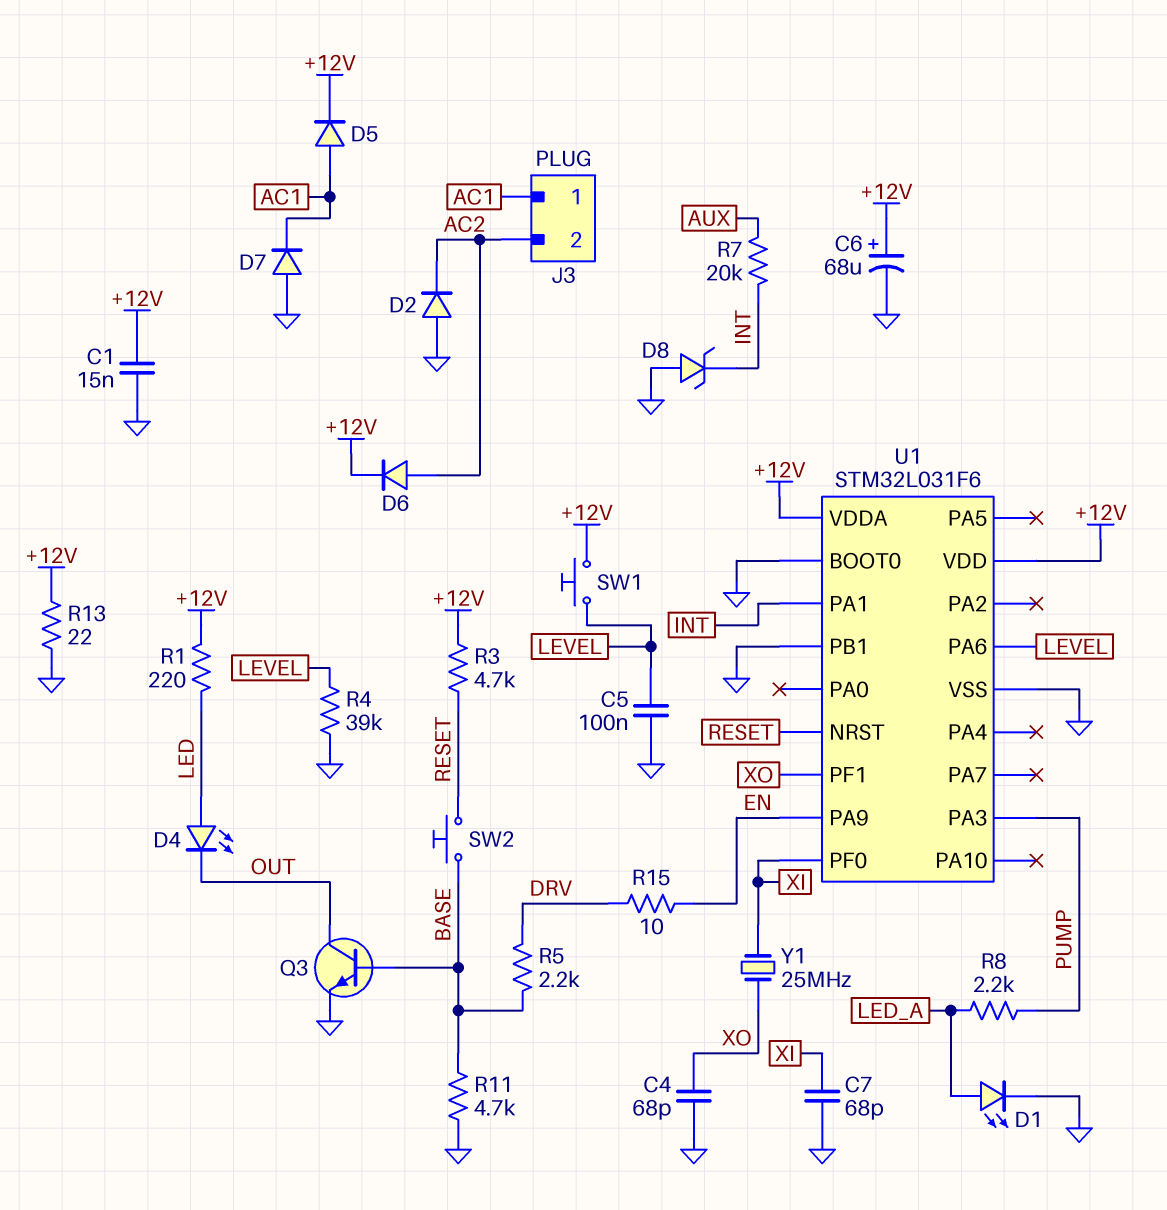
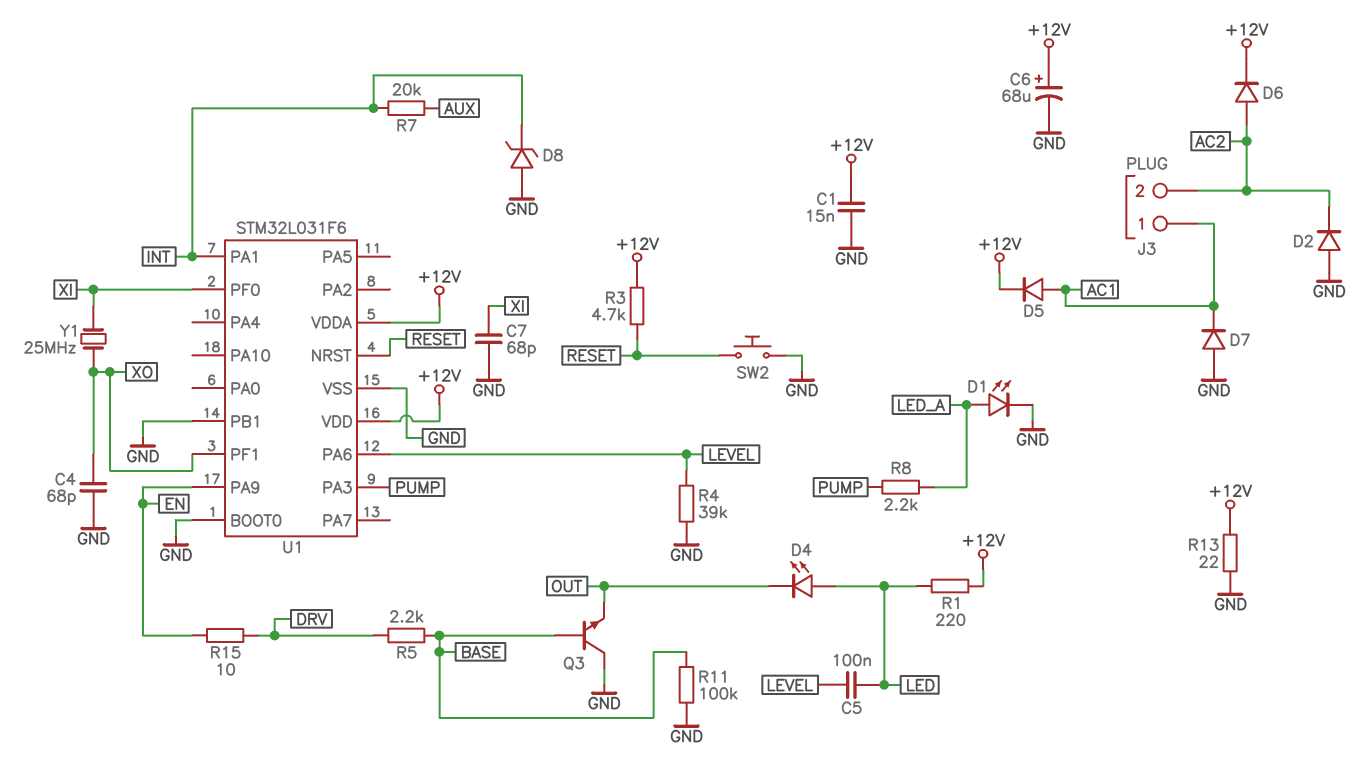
C5: 100nF (GND, LEVEL) -> 100nF (LED, LEVEL)
Q3: NPN (B BASE, C OUT, E GND) -> NPN (B BASE, C GND, E OUT)
R11: 4.7k (BASE, GND) -> 100k (BASE, GND)
SW1: button (+12V, LEVEL) -> none
SW2: button (BASE, RESET) -> button (GND, RESET)

